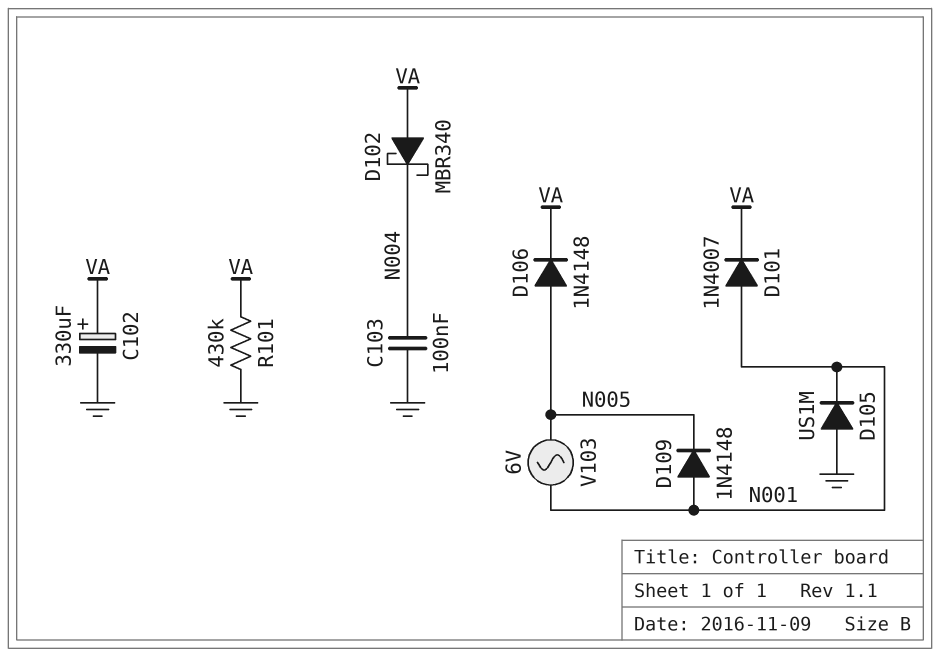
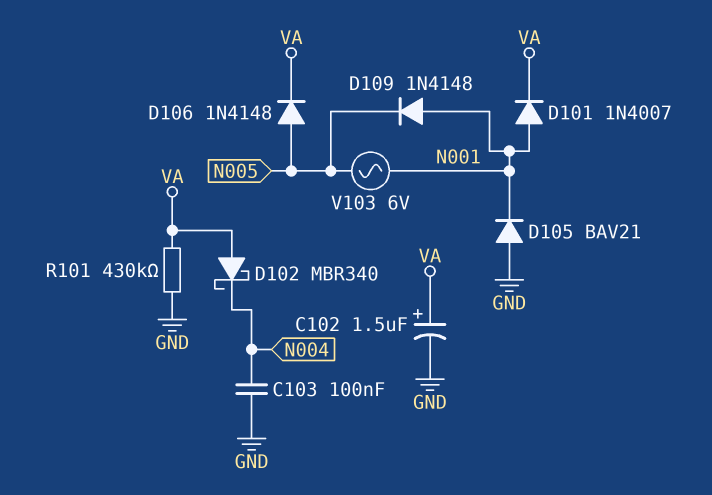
C102: 330uF (plus VA, minus GND) -> 1.5uF (plus VA, minus GND)
D105: diode US1M (A GND, K N001) -> diode BAV21 (A GND, K N001)

